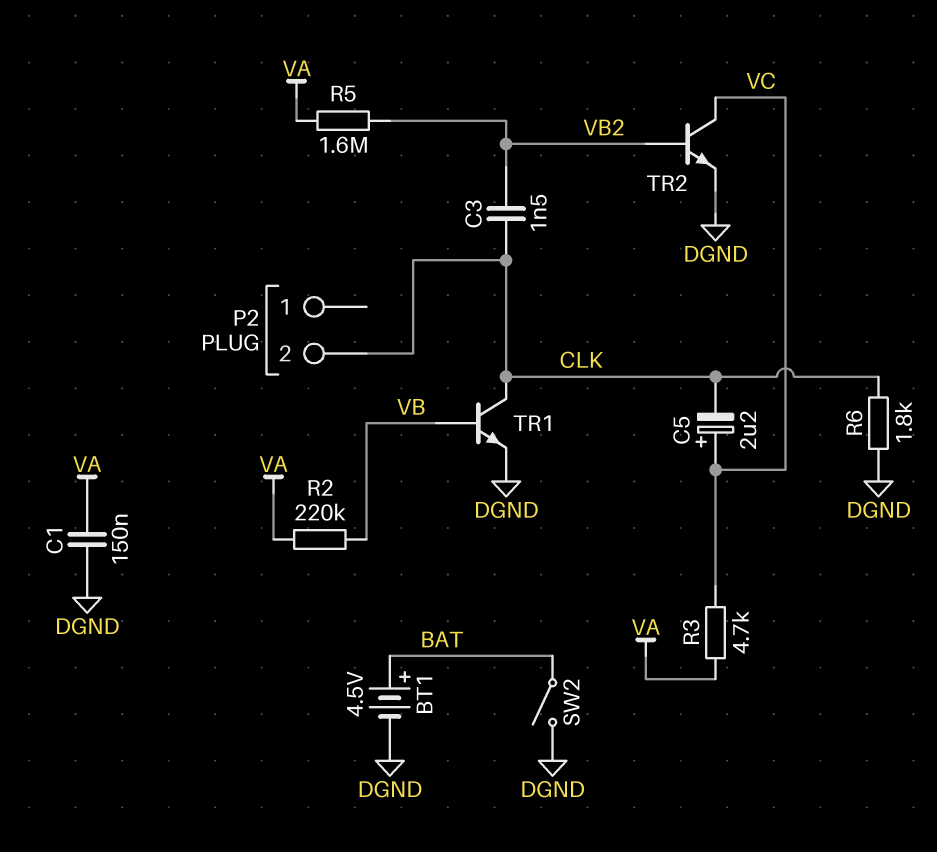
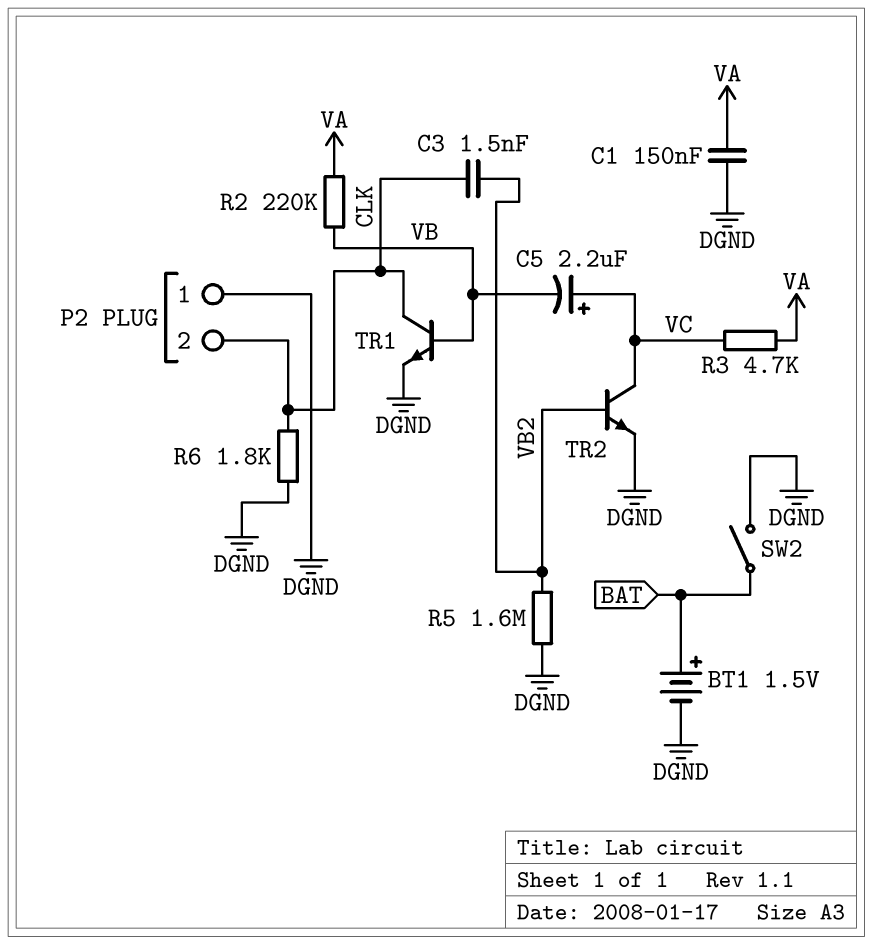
BT1: 4.5V (plus BAT, minus DGND) -> 1.5V (plus BAT, minus DGND)
C5: 2.2uF (plus VC, minus CLK) -> 2.2uF (plus VC, minus VB)
P2 pin 1: none -> DGND
R5: 1.6M (VA, VB2) -> 1.6M (DGND, VB2)

